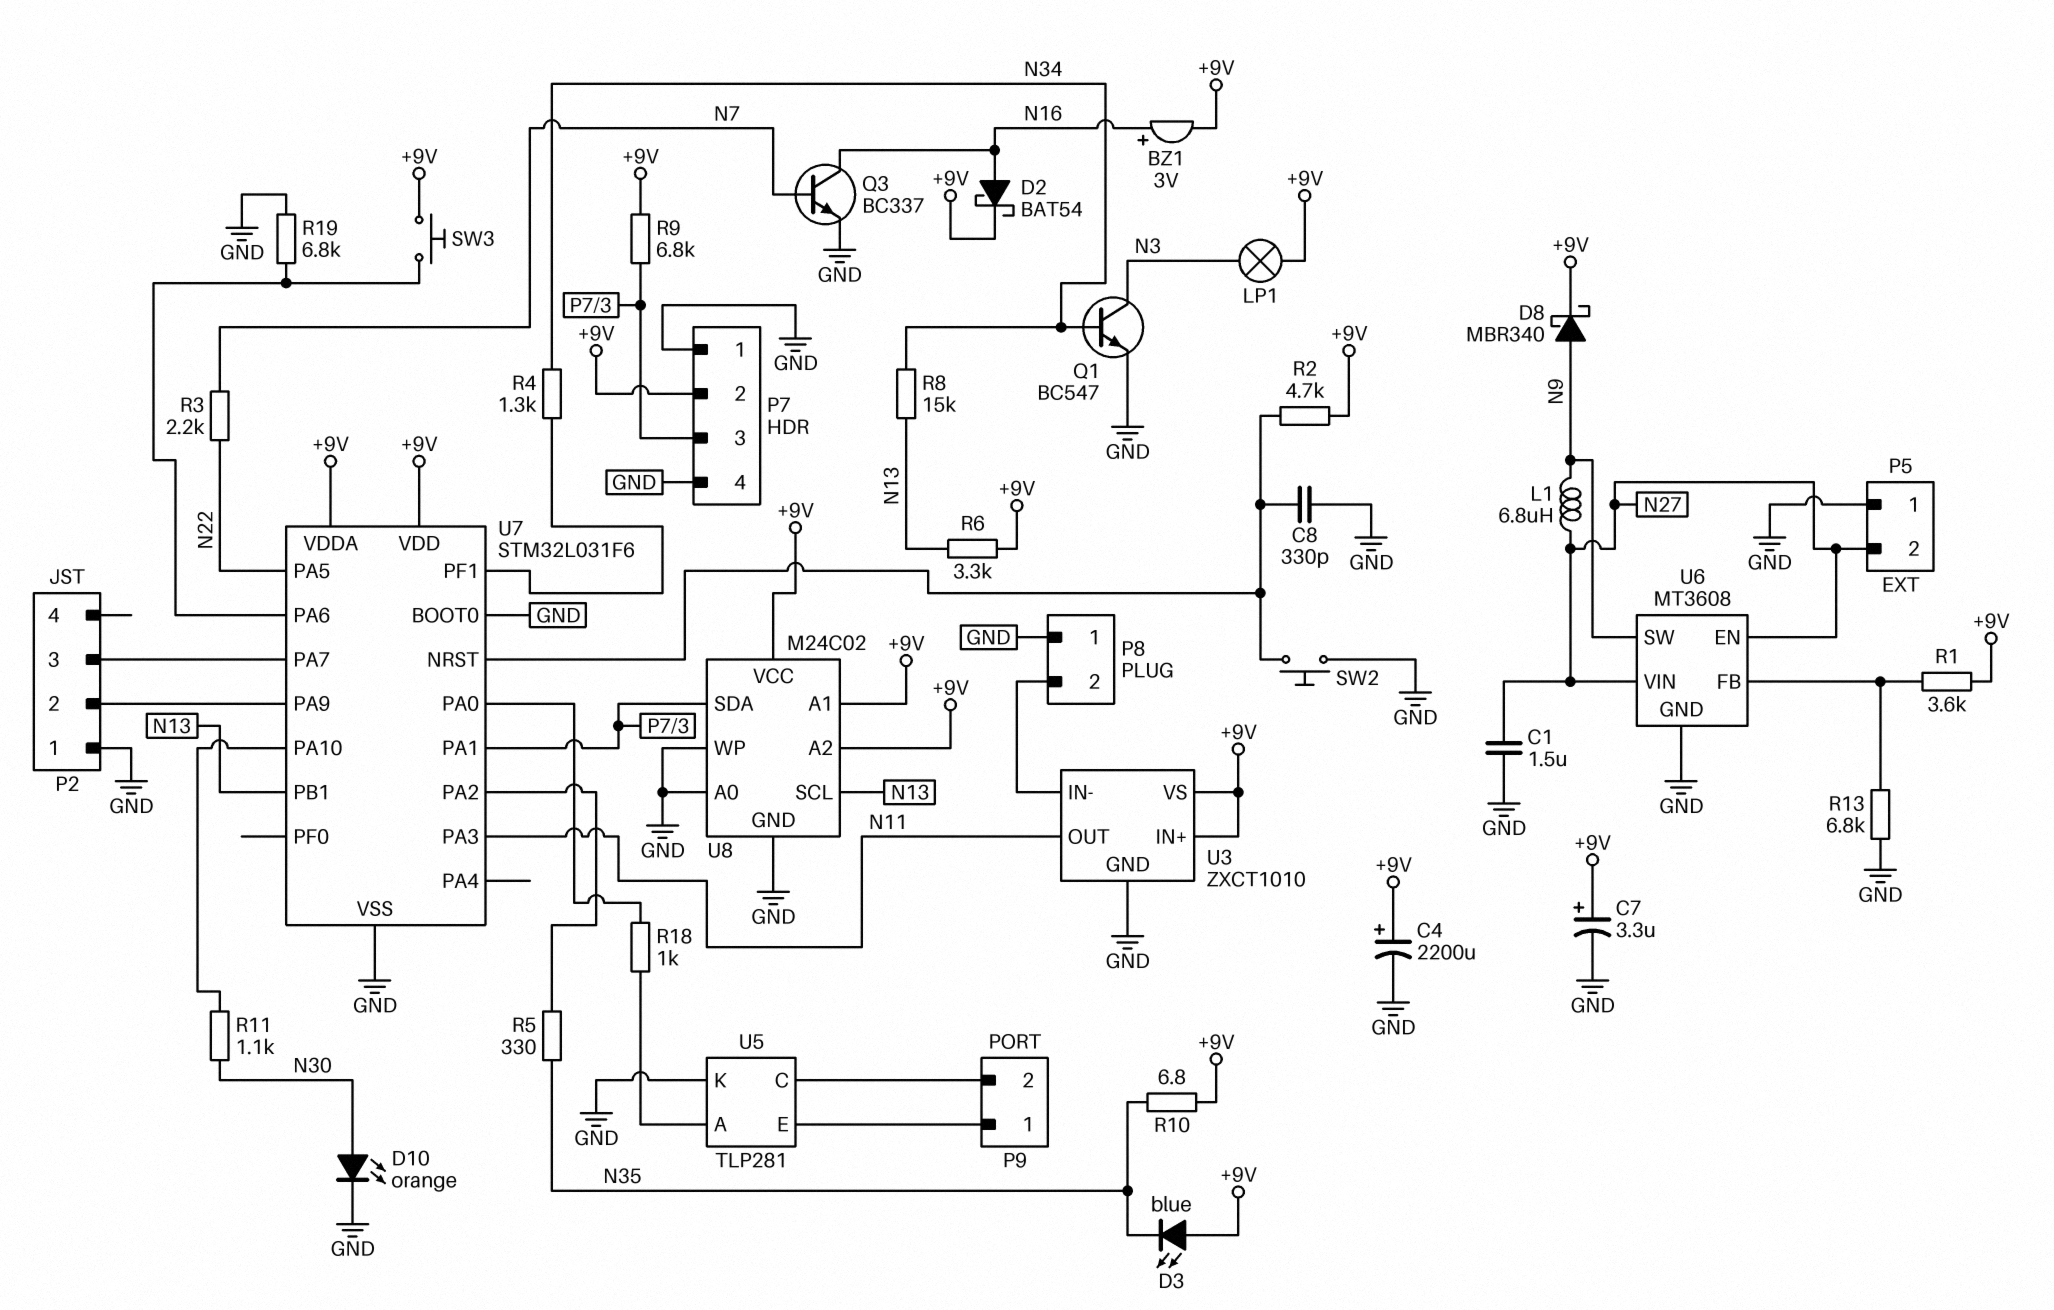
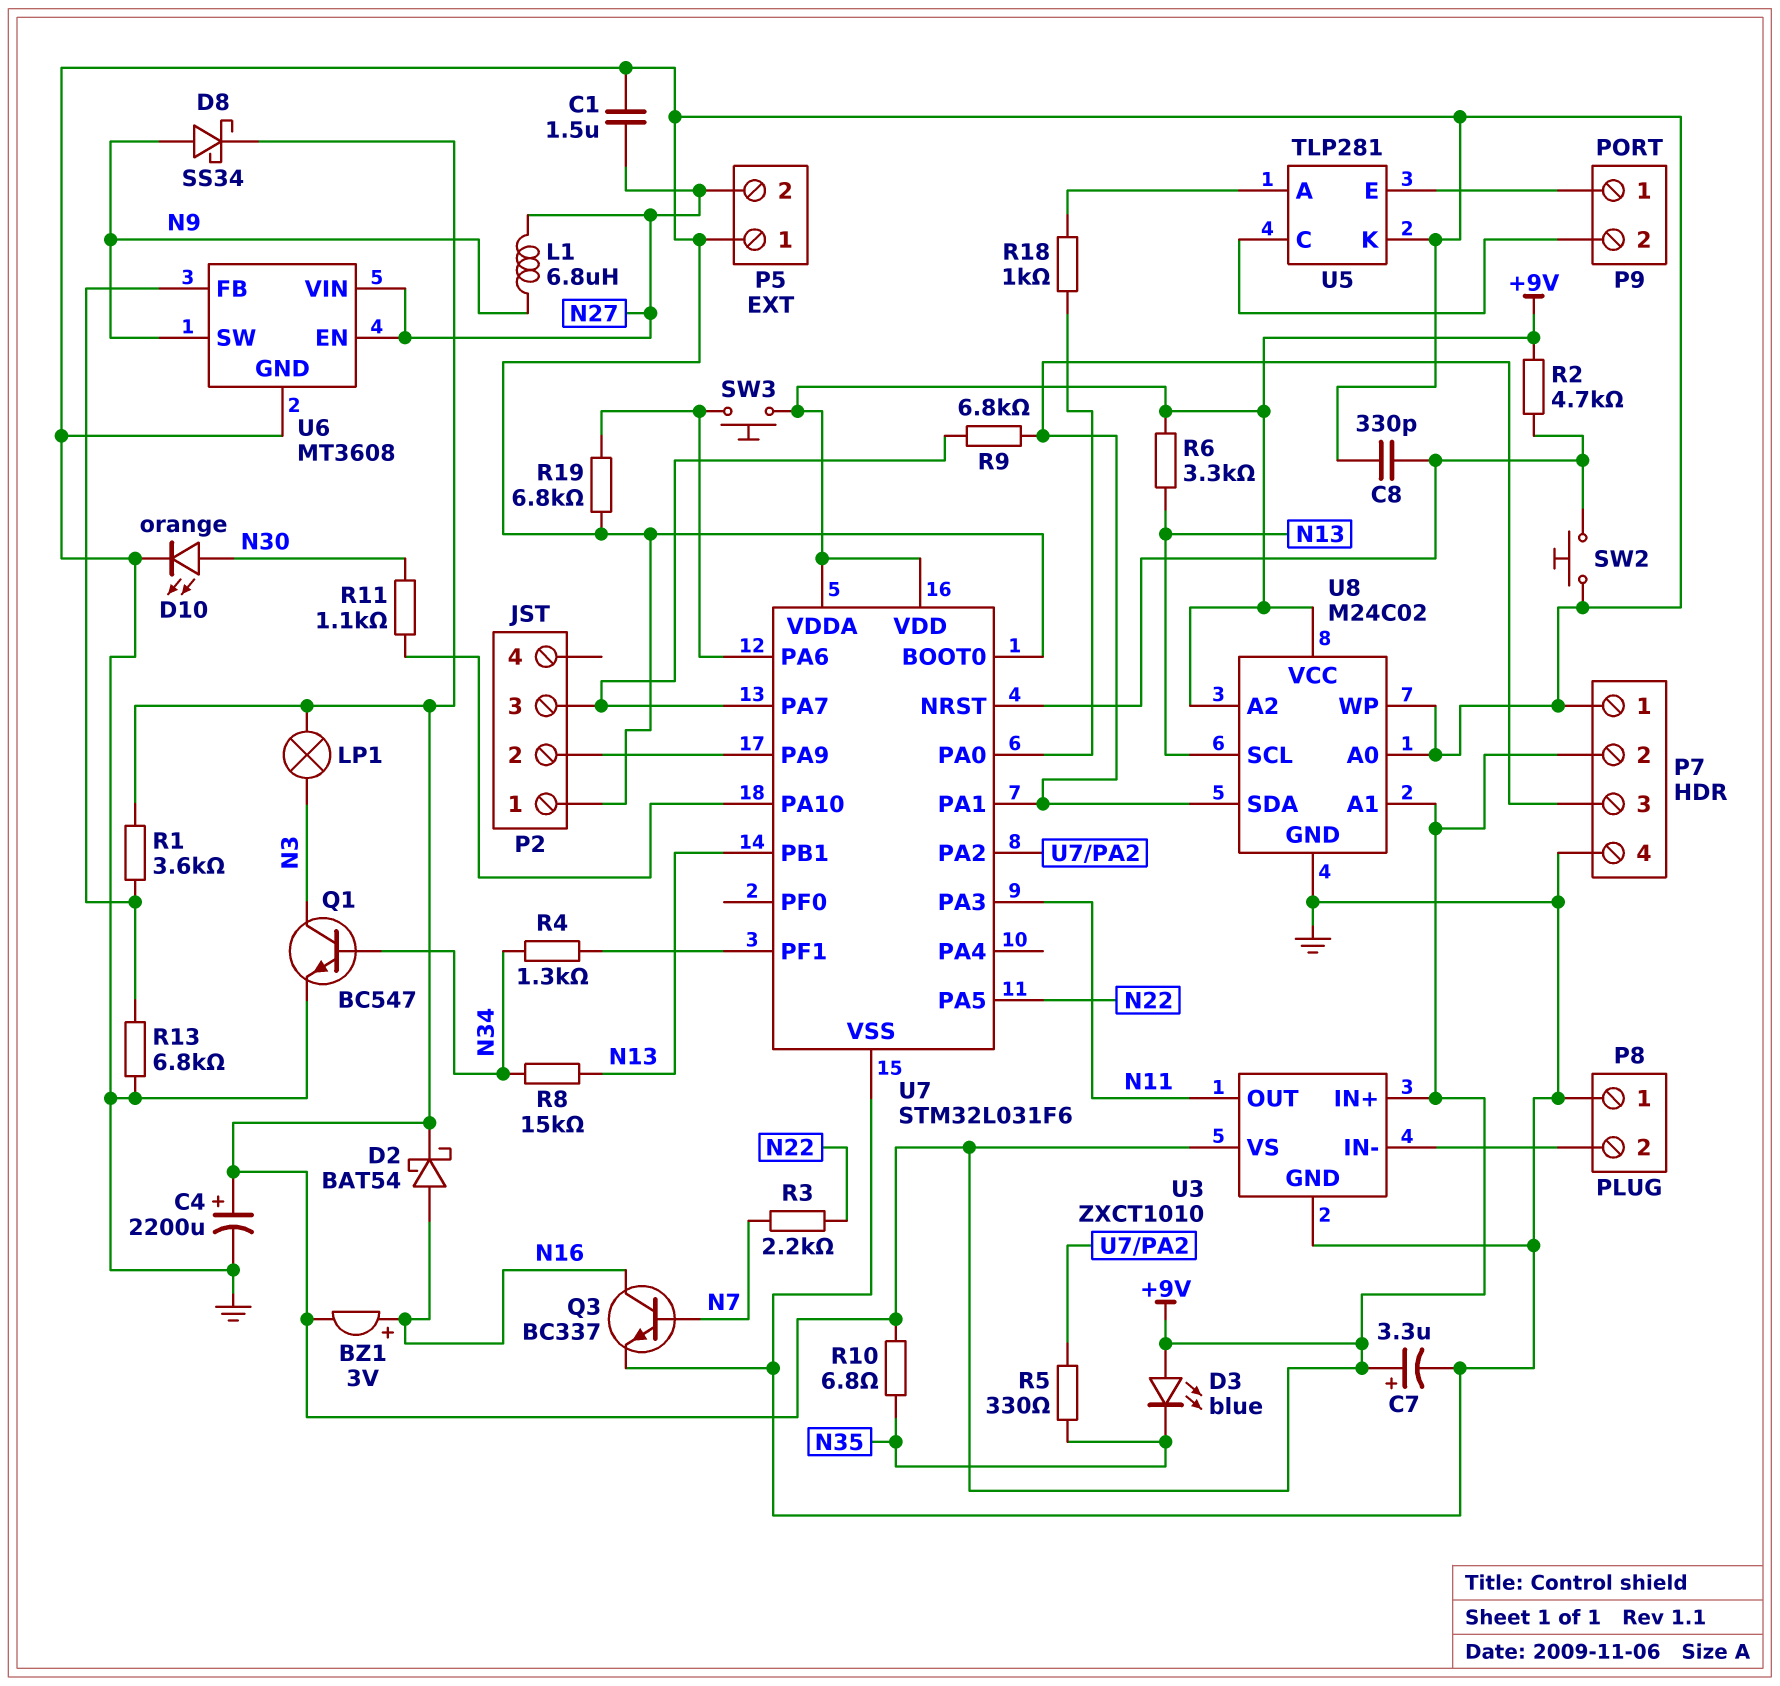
D8: schottky MBR340 (A N9, K +9V) -> schottky SS34 (A N9, K +9V)
R9: 6.8k (+9V, P7/3) -> 6.8k (P2/3, P7/3)

